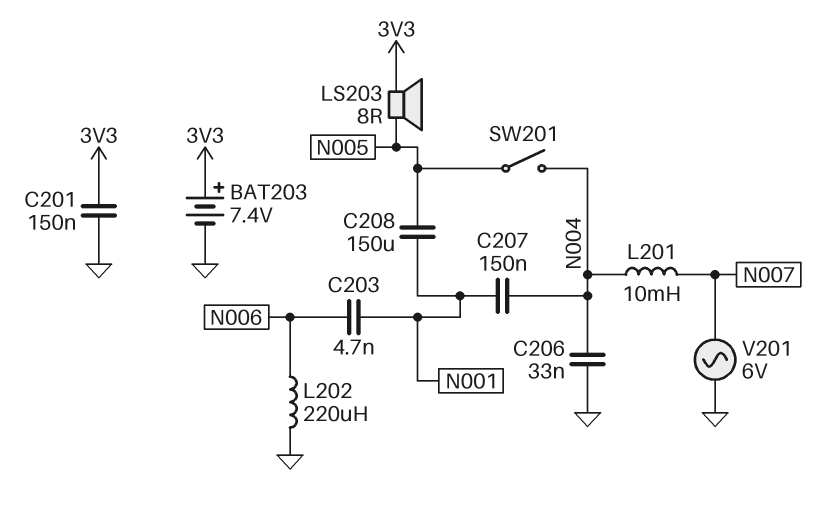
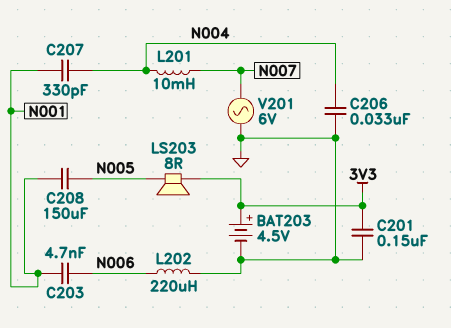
BAT203: 7.4V (plus 3V3, minus GND) -> 4.5V (plus 3V3, minus GND)
C207: 150nF (N001, N004) -> 330pF (N001, N004)
SW201: switch (N004, N005) -> none

